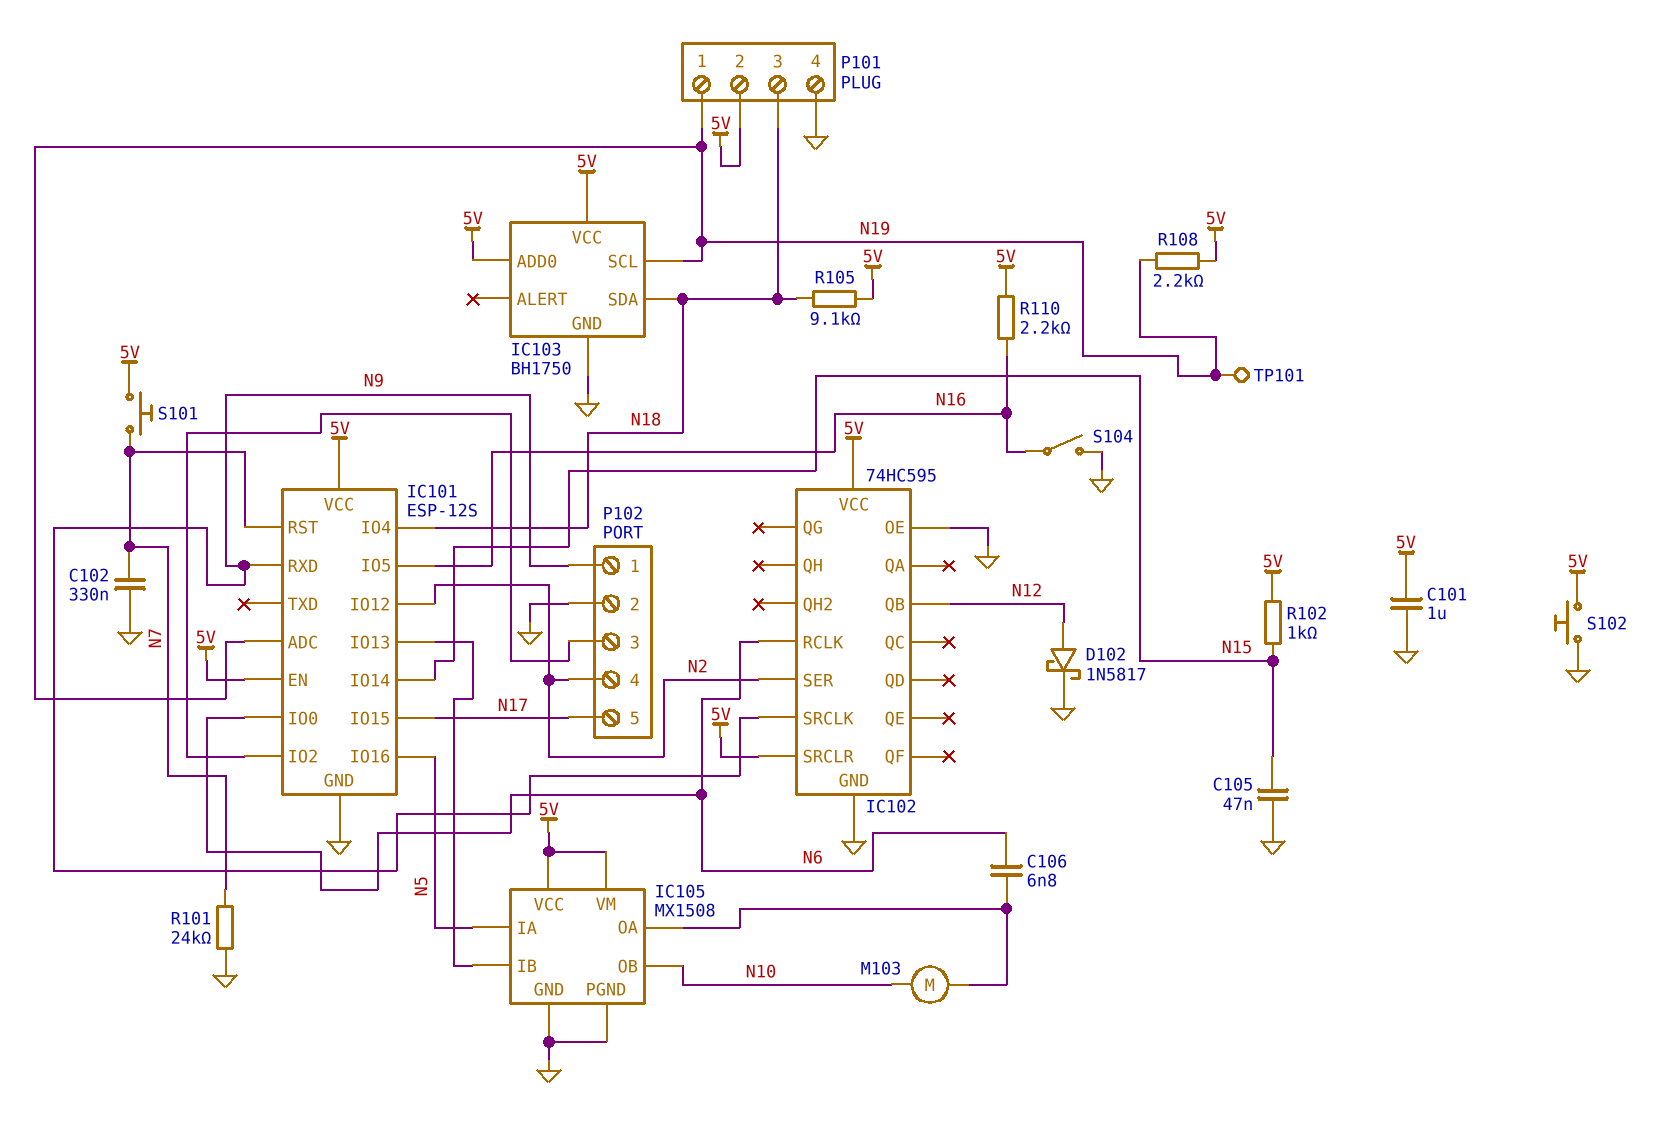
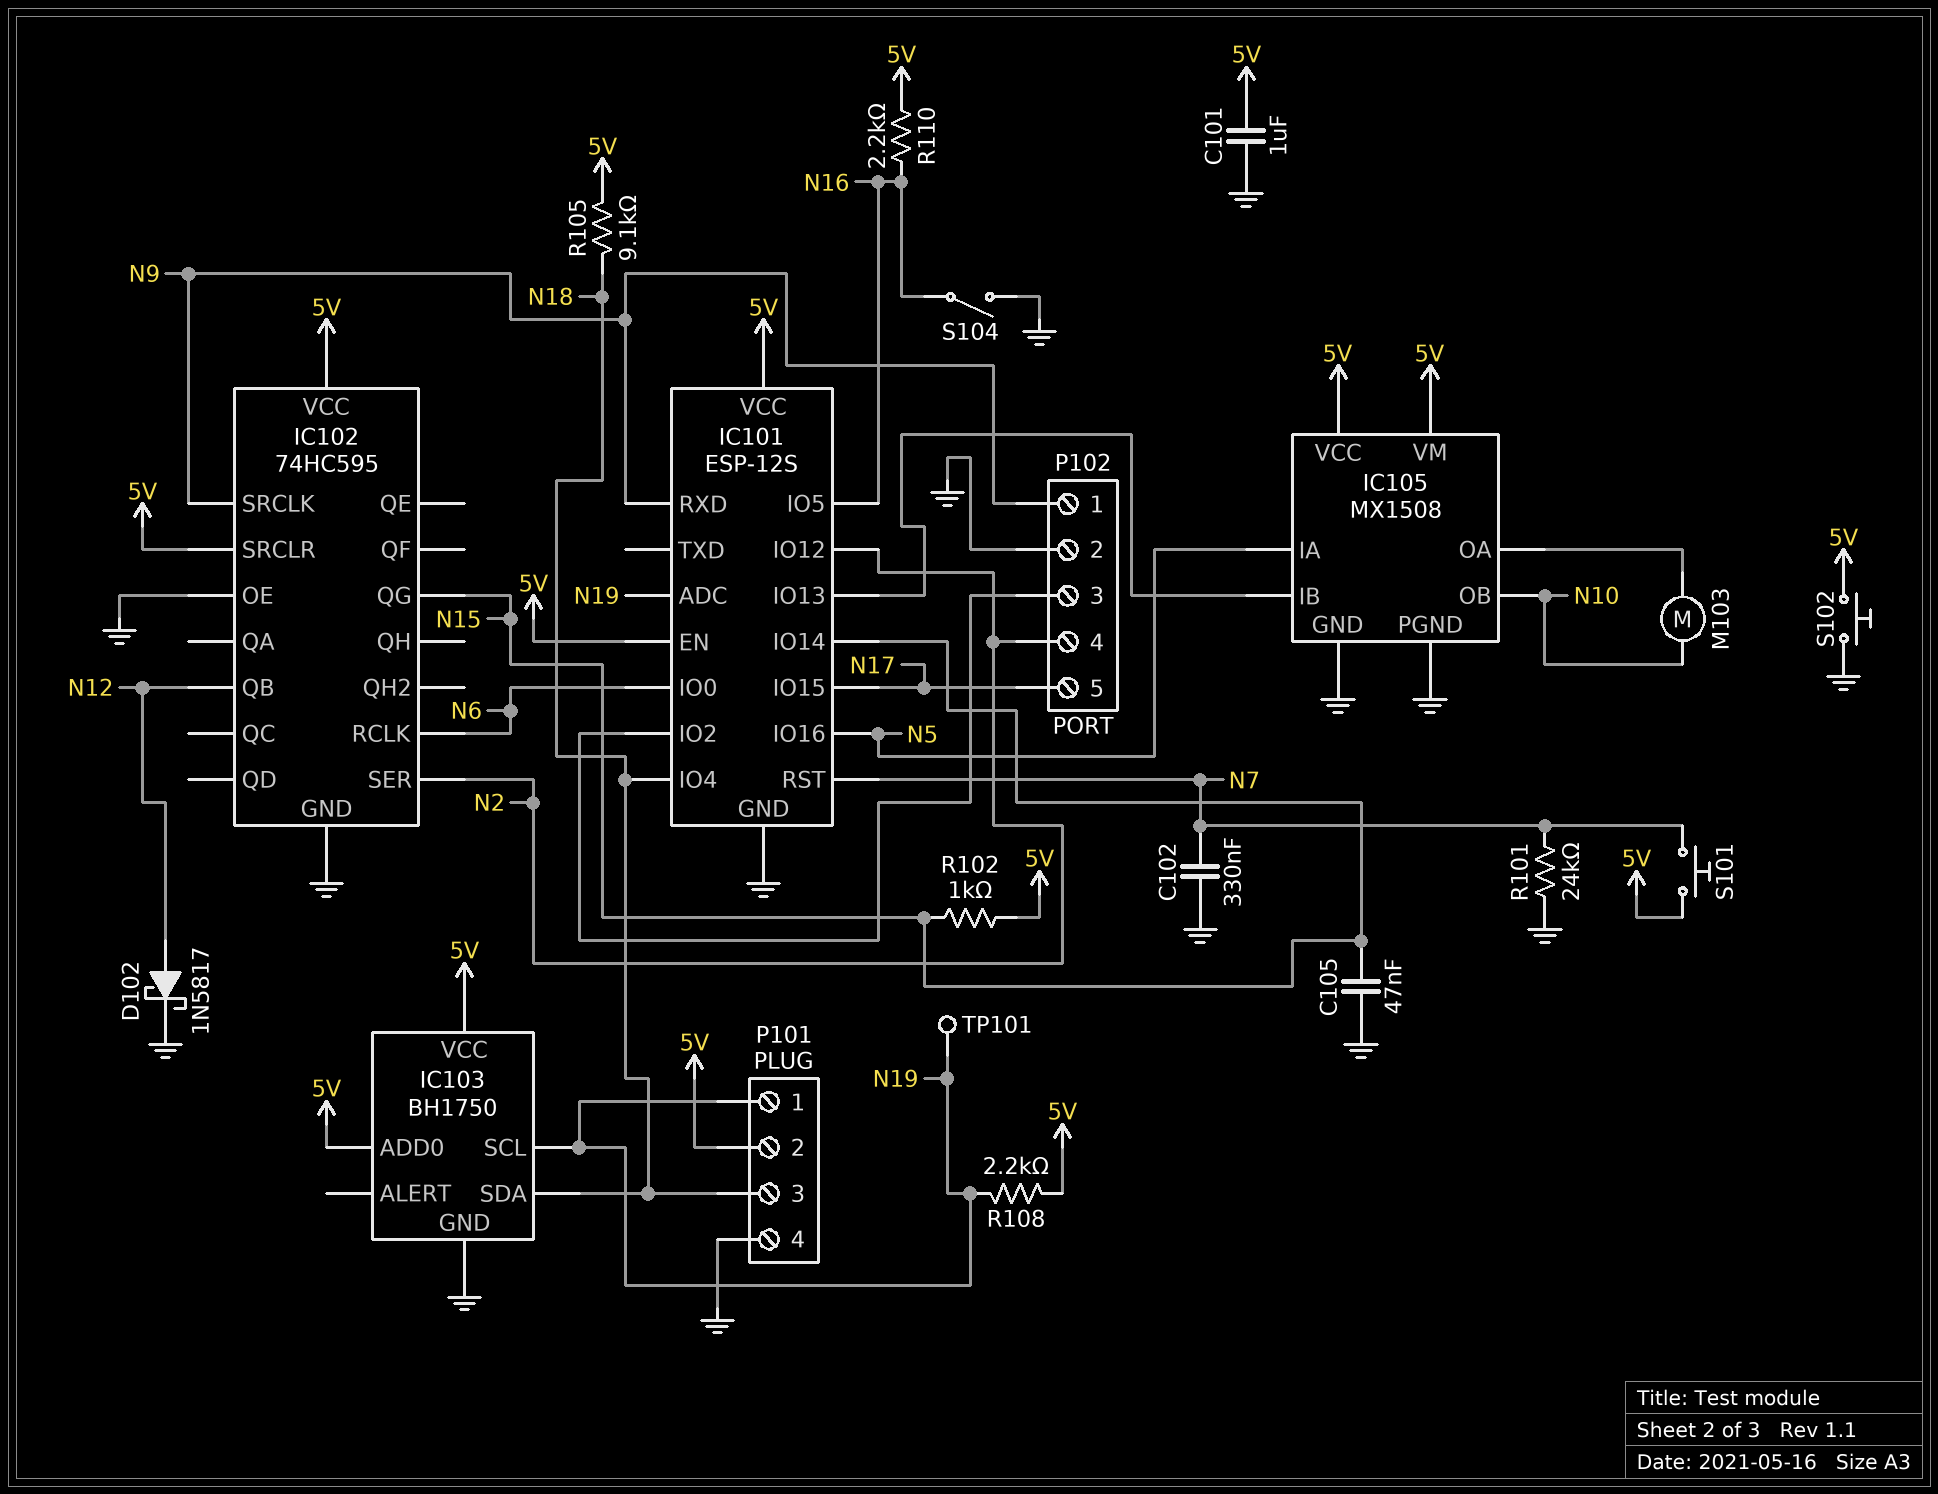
C106: 6.8nF (IC105/OA, N6) -> none
IC102 pin QG: none -> N15

